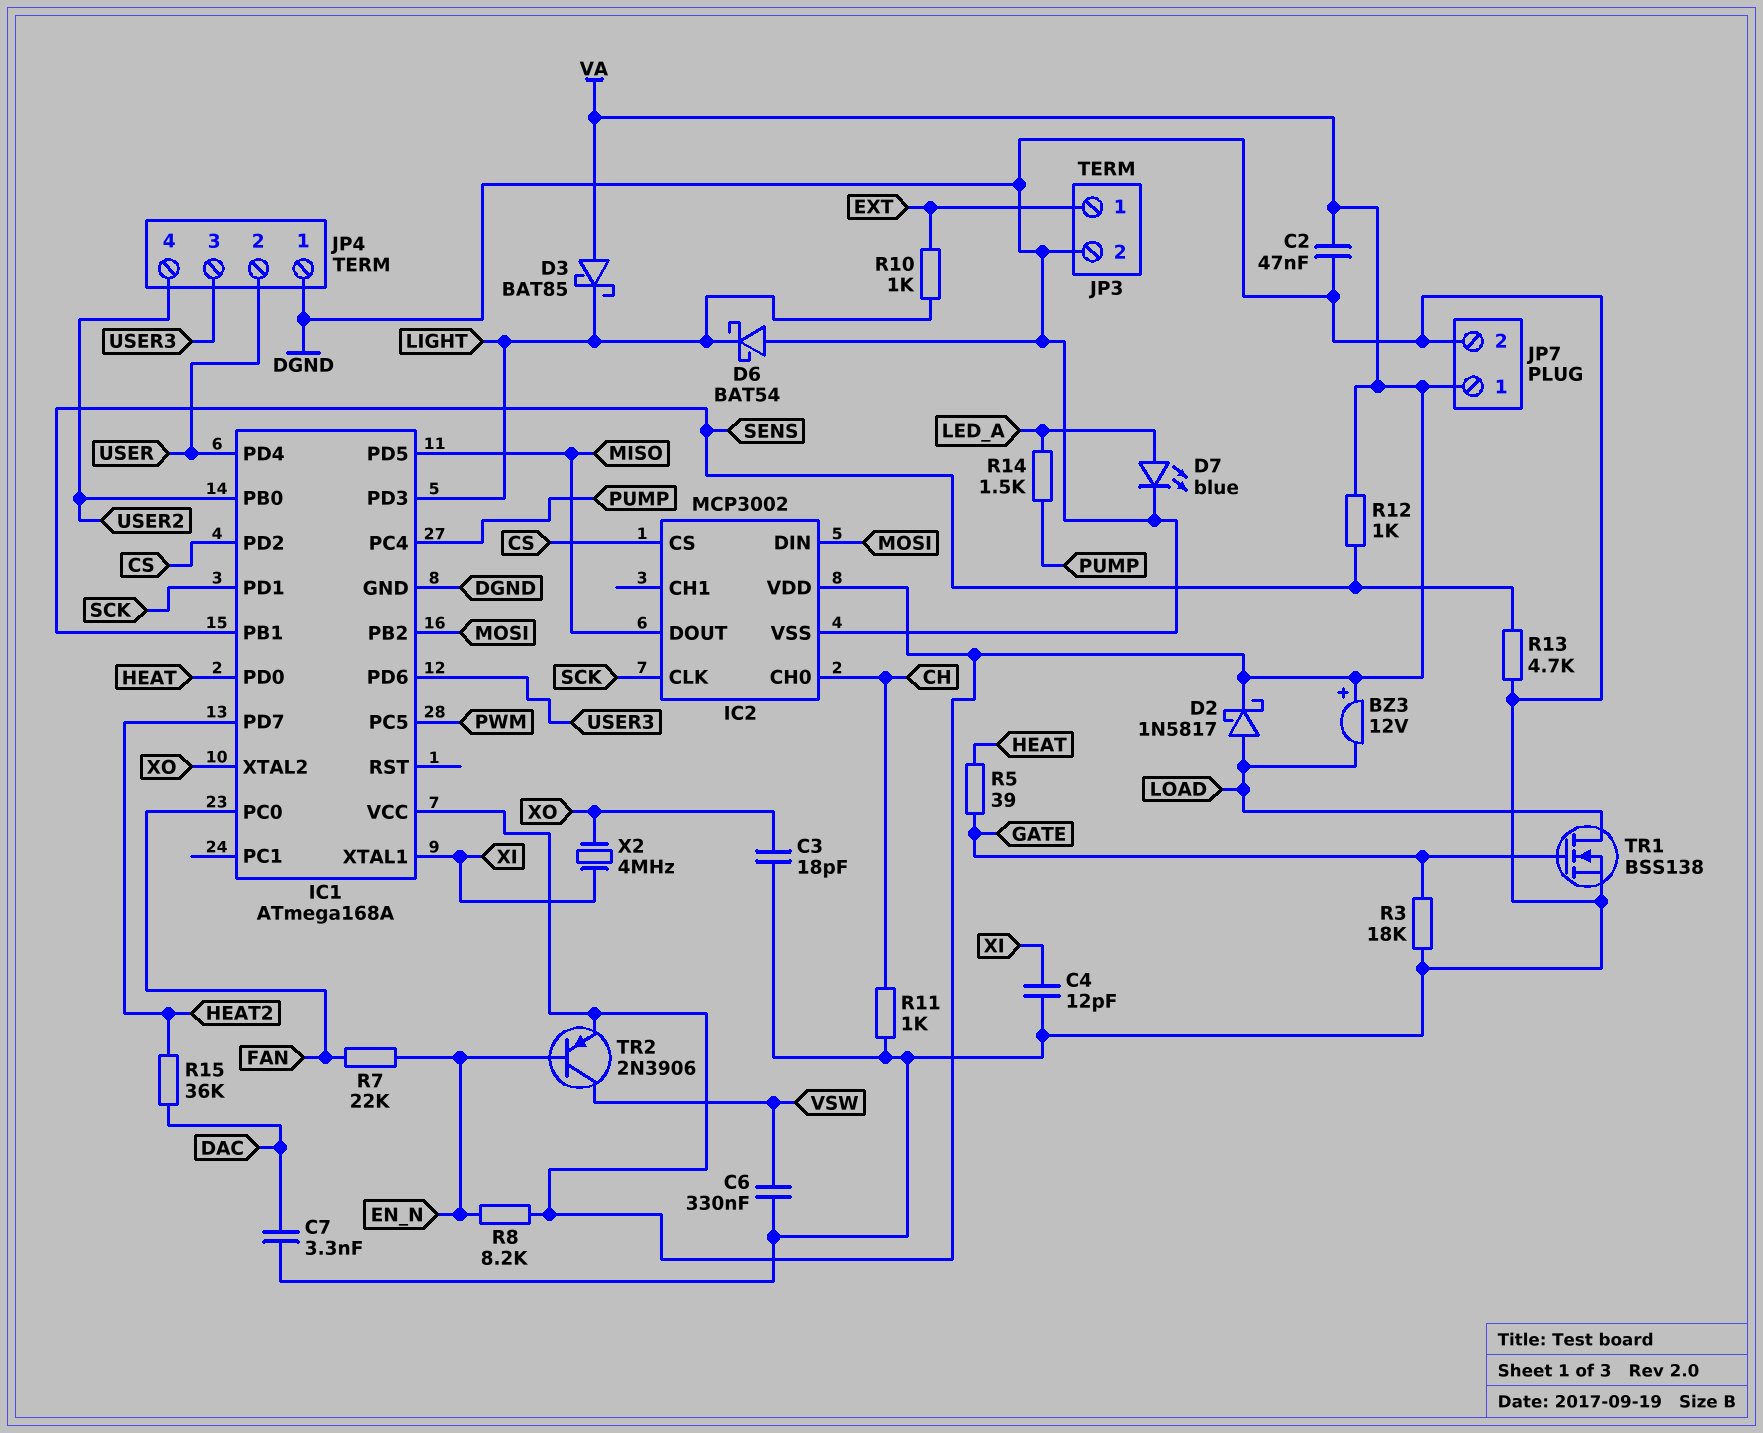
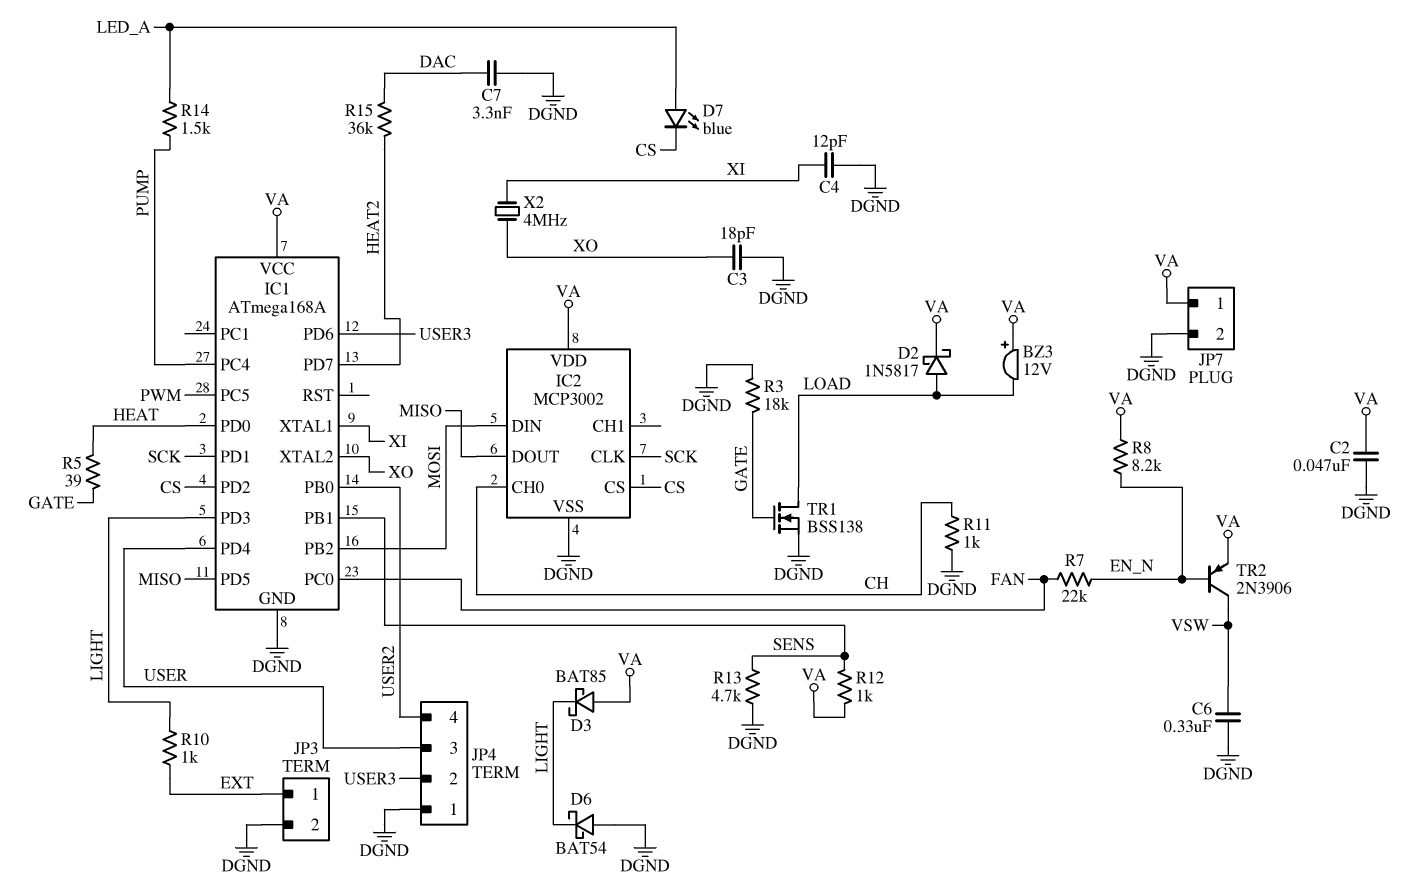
D7: LED blue (A LED_A, K DGND) -> LED blue (A LED_A, K CS)
JP4 pin 2: USER -> USER3
JP4 pin 3: USER3 -> USER

